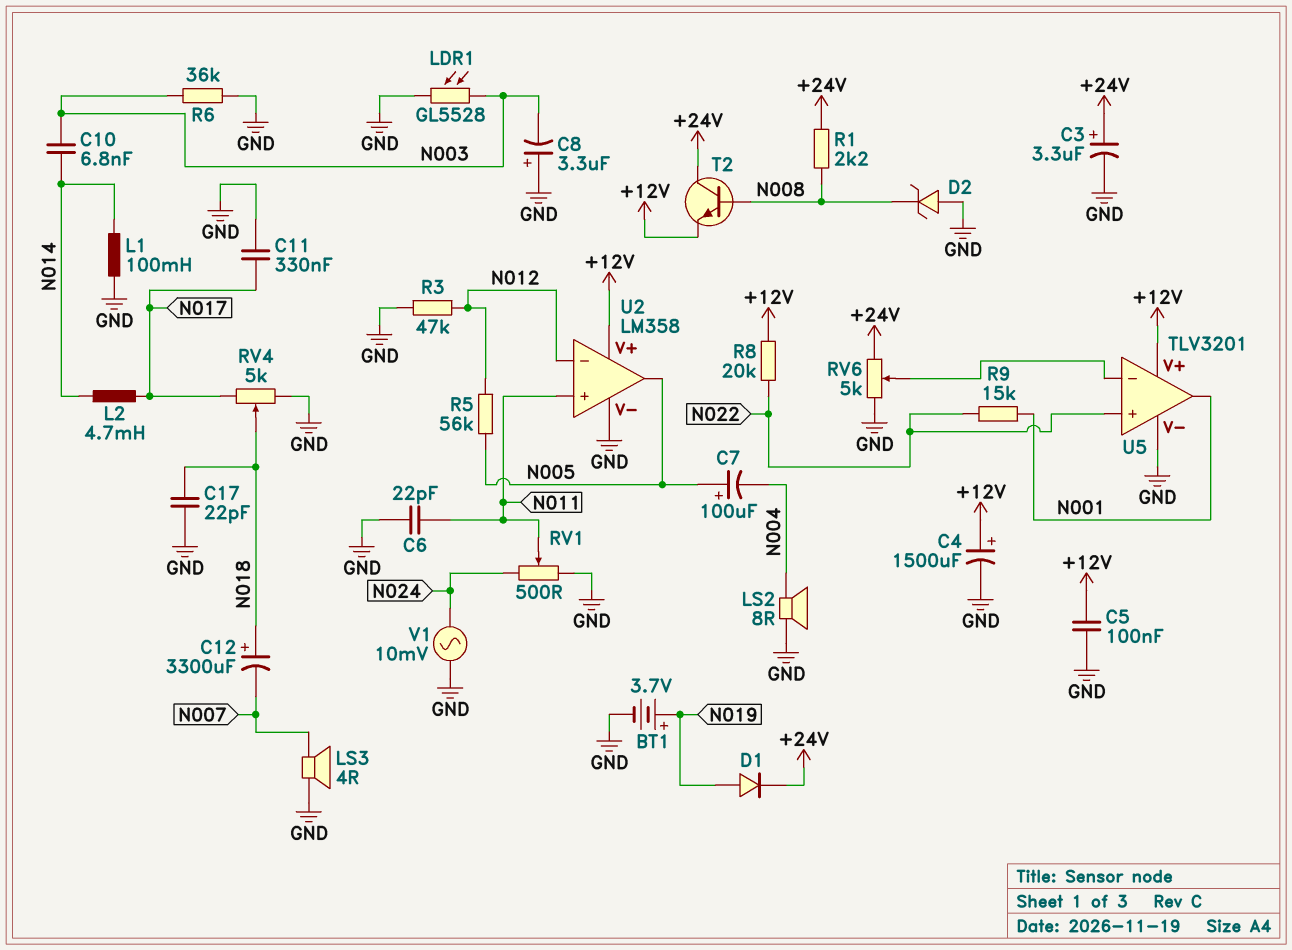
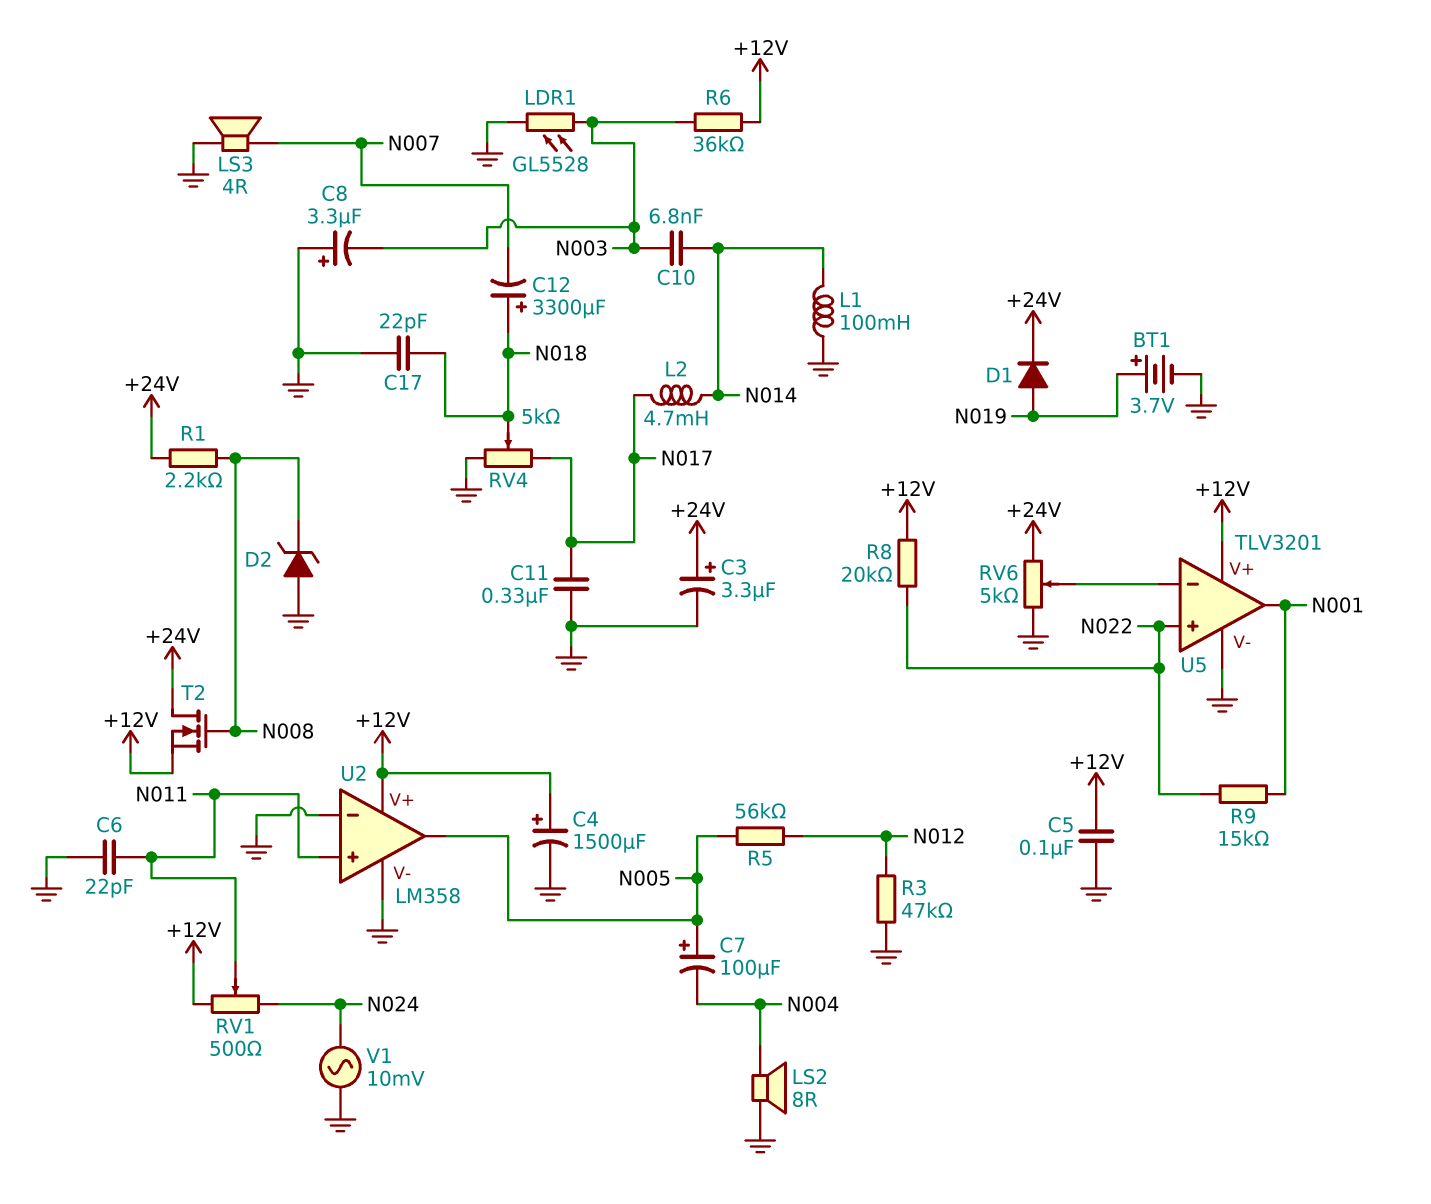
R6: 36k (GND, N003) -> 36k (+12V, N003)
RV1: 500 (GND, N024, wiper N011) -> 500 (+12V, N024, wiper N011)
T2: NPN (B N008, C +24V, E +12V) -> NMOS (G N008, D +24V, S +12V)
U2 pin in-: N012 -> GND

